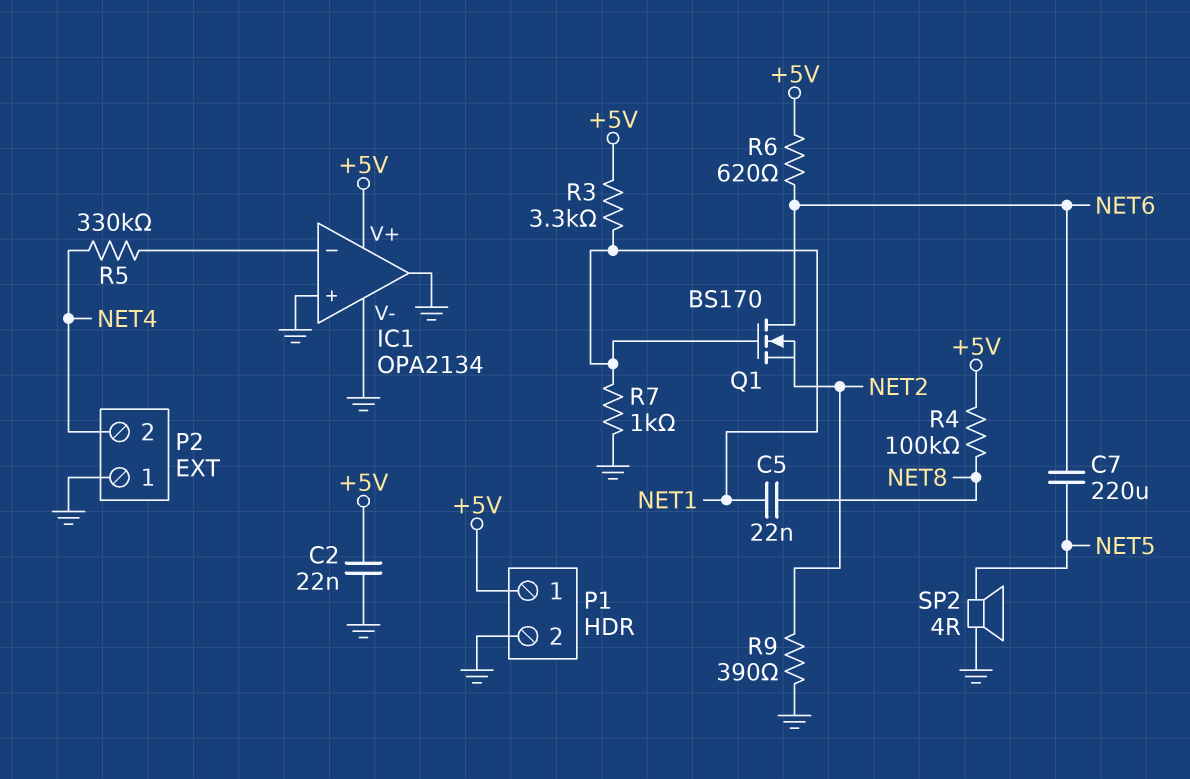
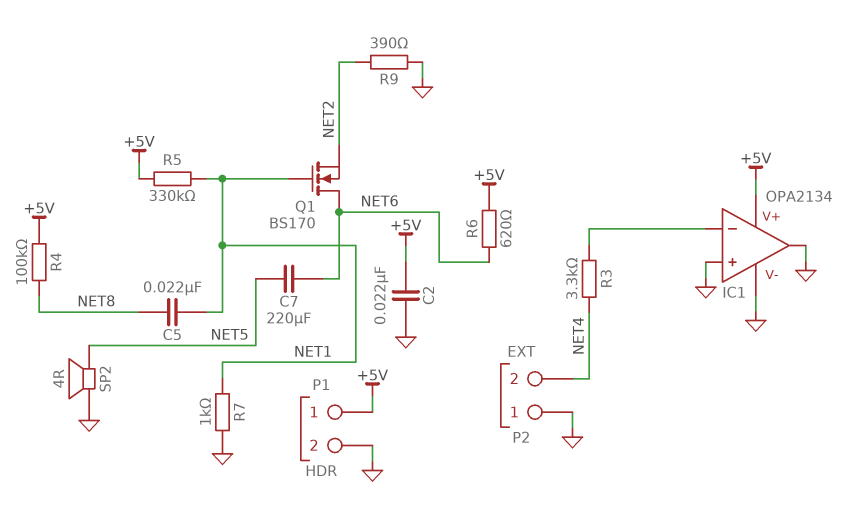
R3: 3.3k (+5V, NET1) -> 3.3k (IC1/in-, NET4)
R5: 330k (IC1/in-, NET4) -> 330k (+5V, NET1)

